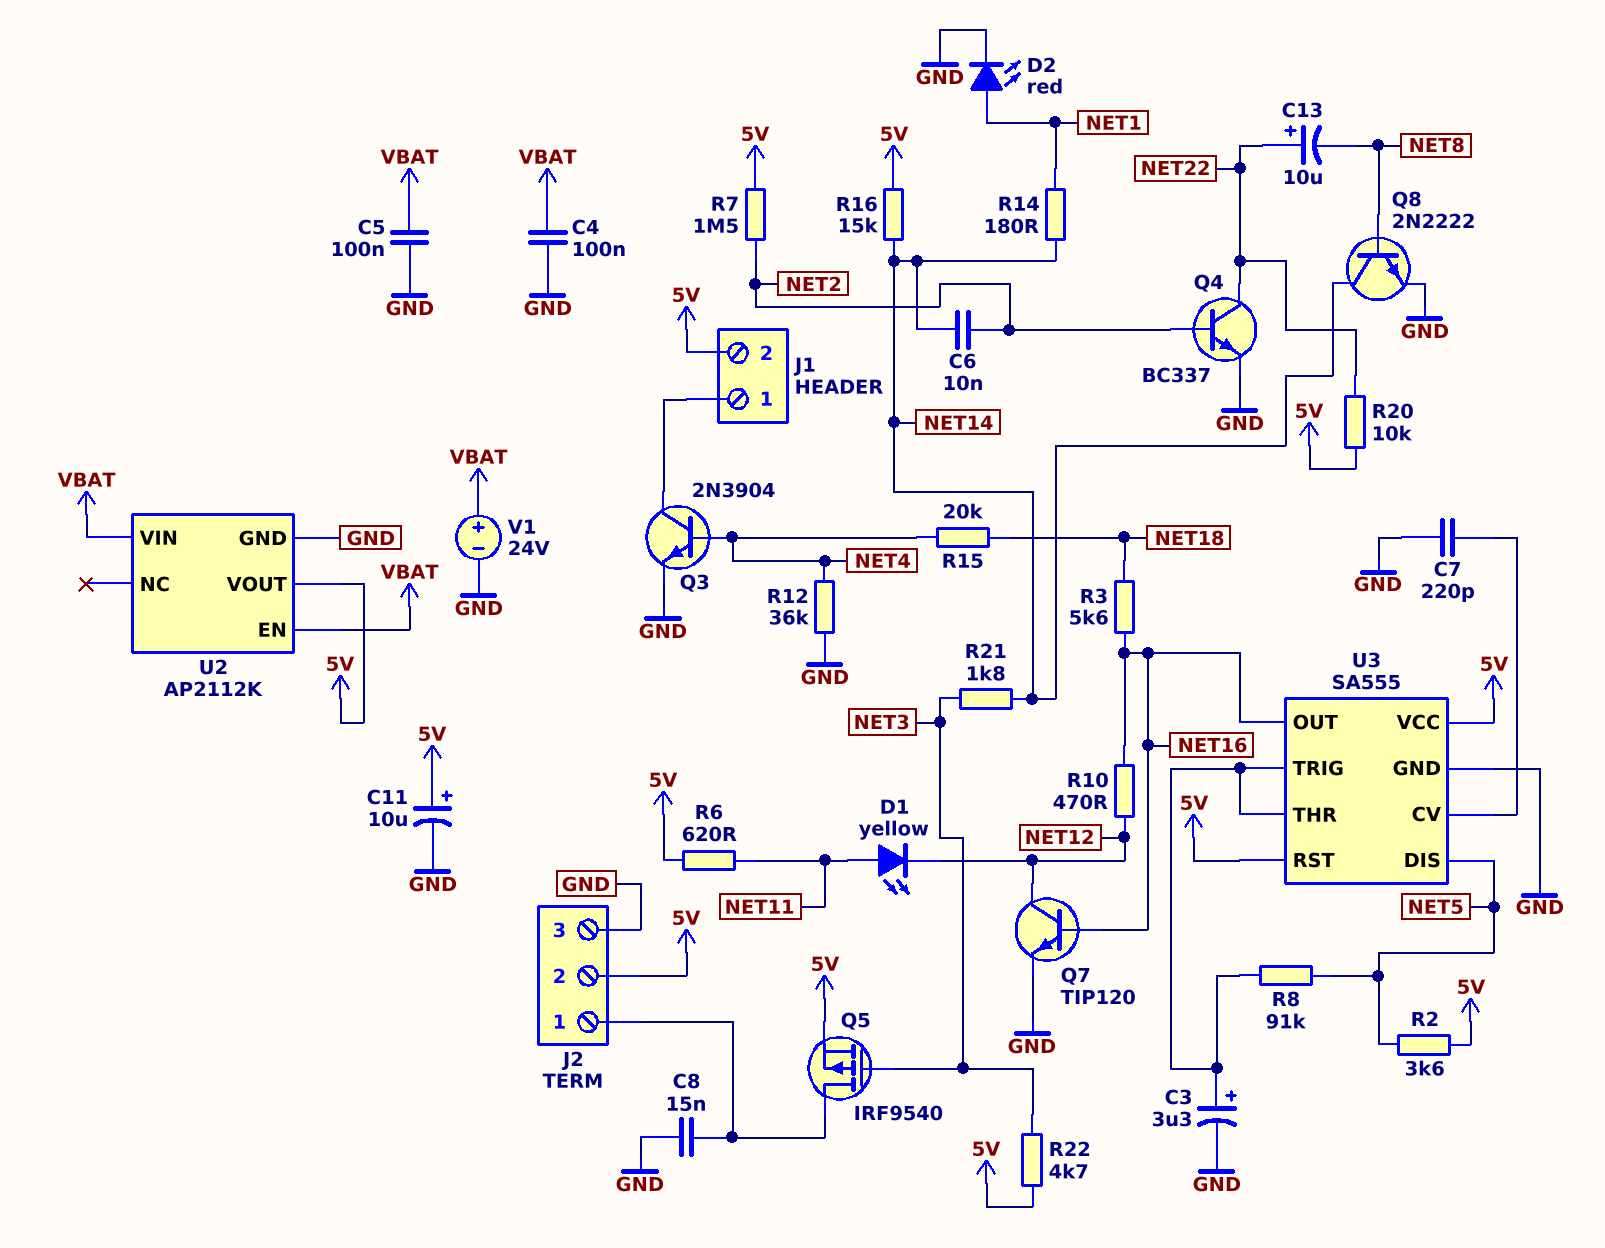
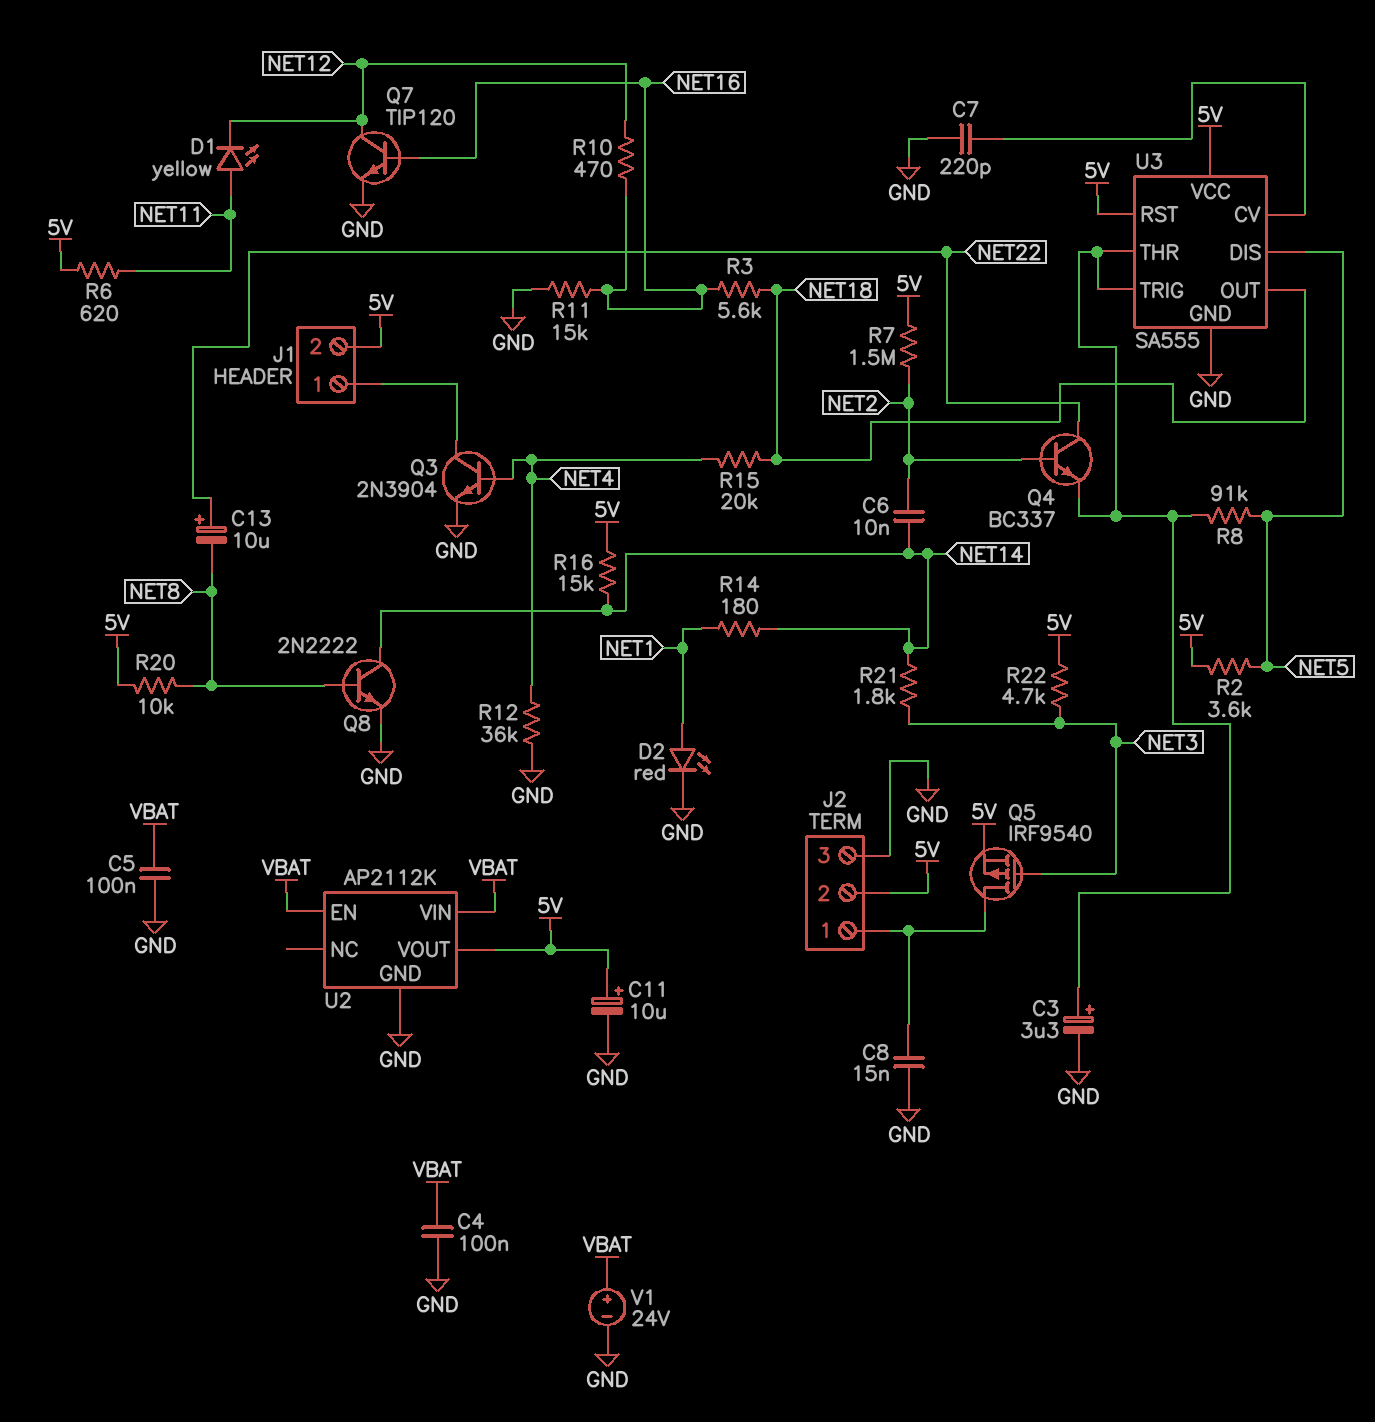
Q4: NPN BC337 (B NET2, C NET22, E GND) -> NPN BC337 (B NET2, C NET22, E U3/THR)
R11: none -> 15k (GND, NET16)
R20: 10k (5V, NET22) -> 10k (5V, NET8)
U3 pin OUT: NET16 -> NET18

